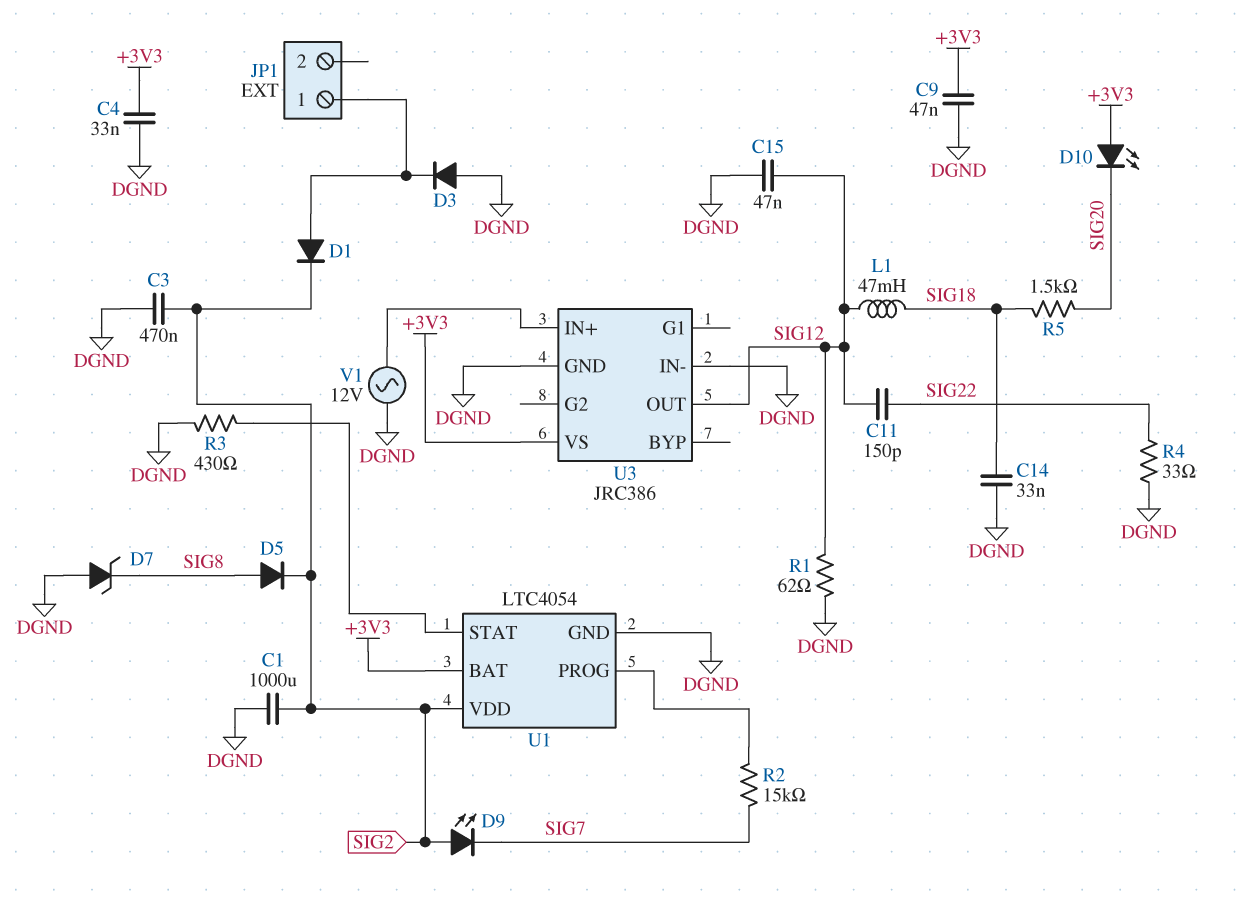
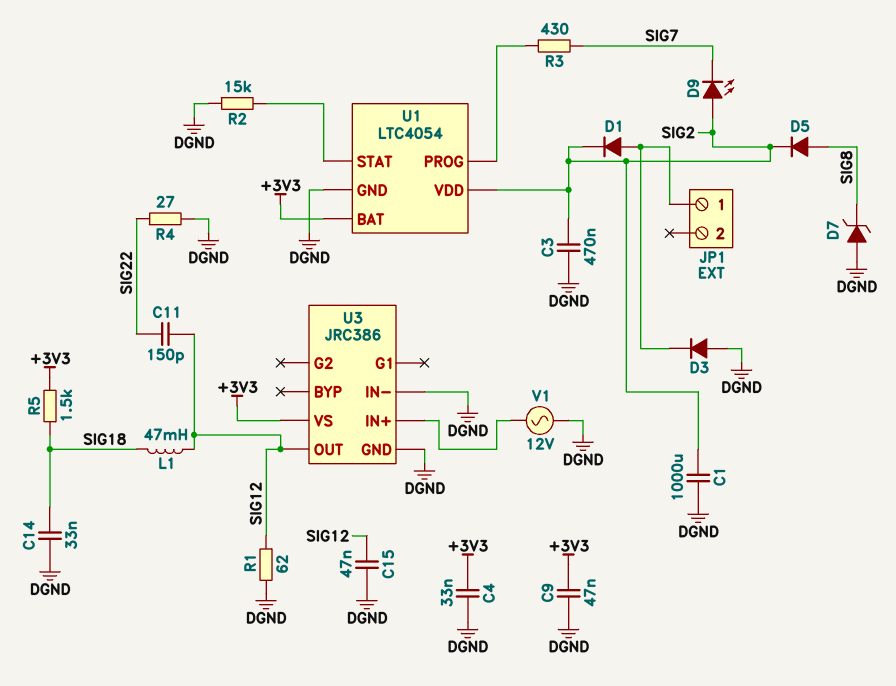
D10: LED (A +3V3, K SIG20) -> none
R2: 15k (SIG7, U1/PROG) -> 15k (DGND, U1/STAT)
R3: 430 (DGND, U1/STAT) -> 430 (SIG7, U1/PROG)
R4: 33 (DGND, SIG22) -> 27 (DGND, SIG22)
R5: 1.5k (SIG18, SIG20) -> 1.5k (+3V3, SIG18)

